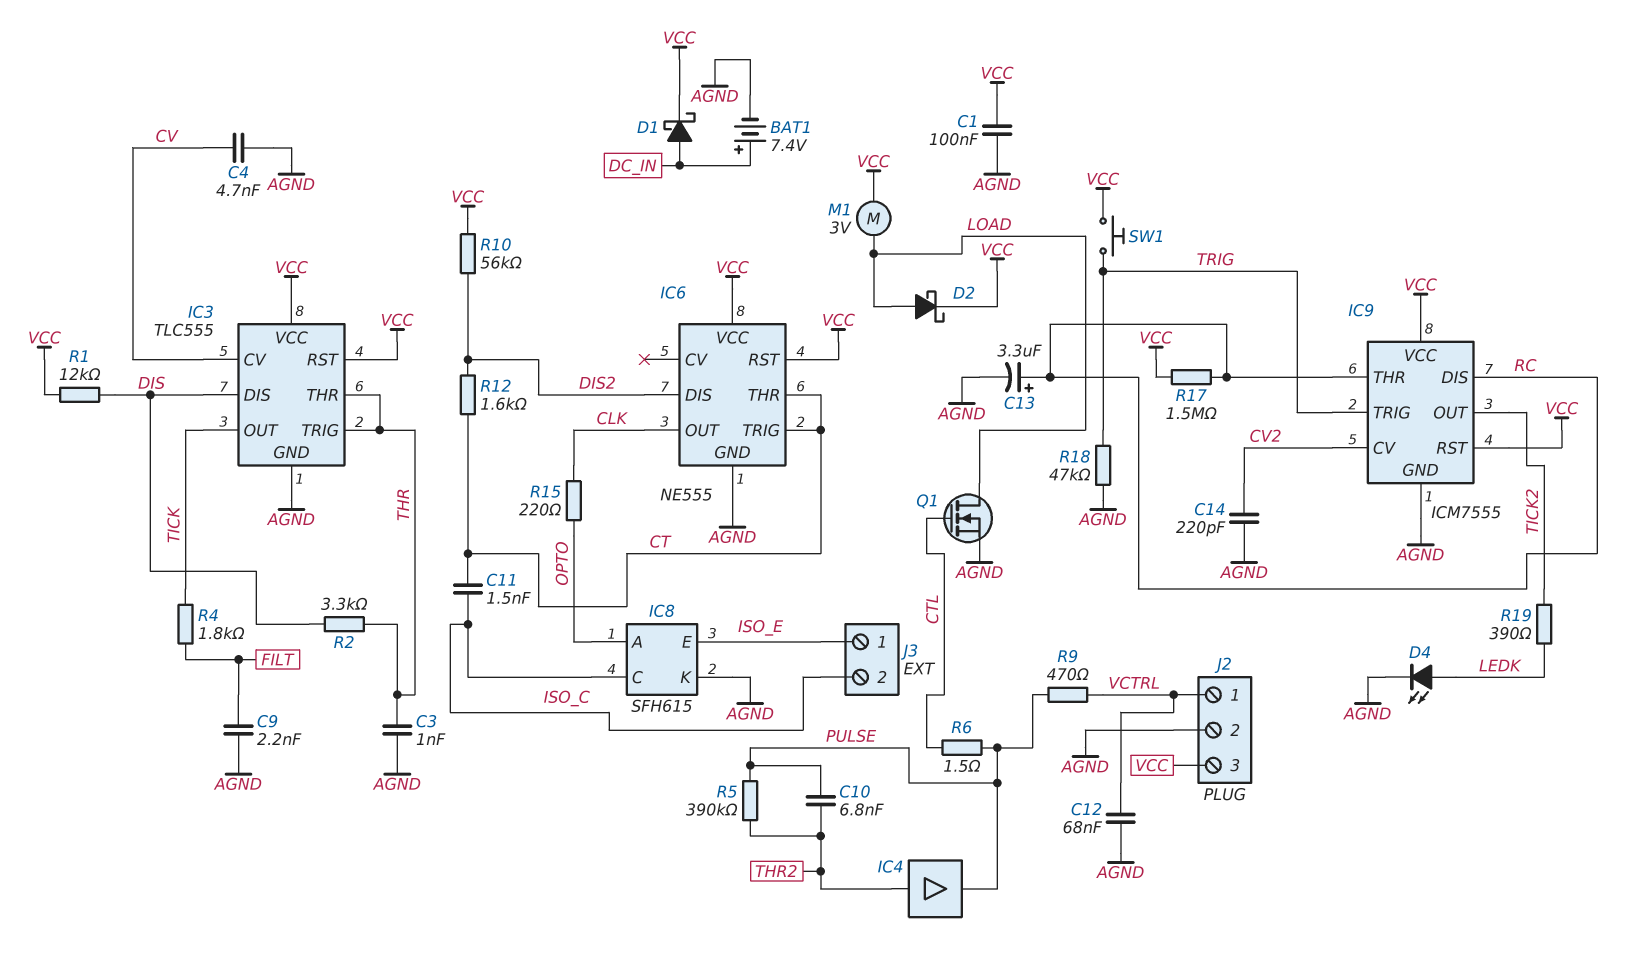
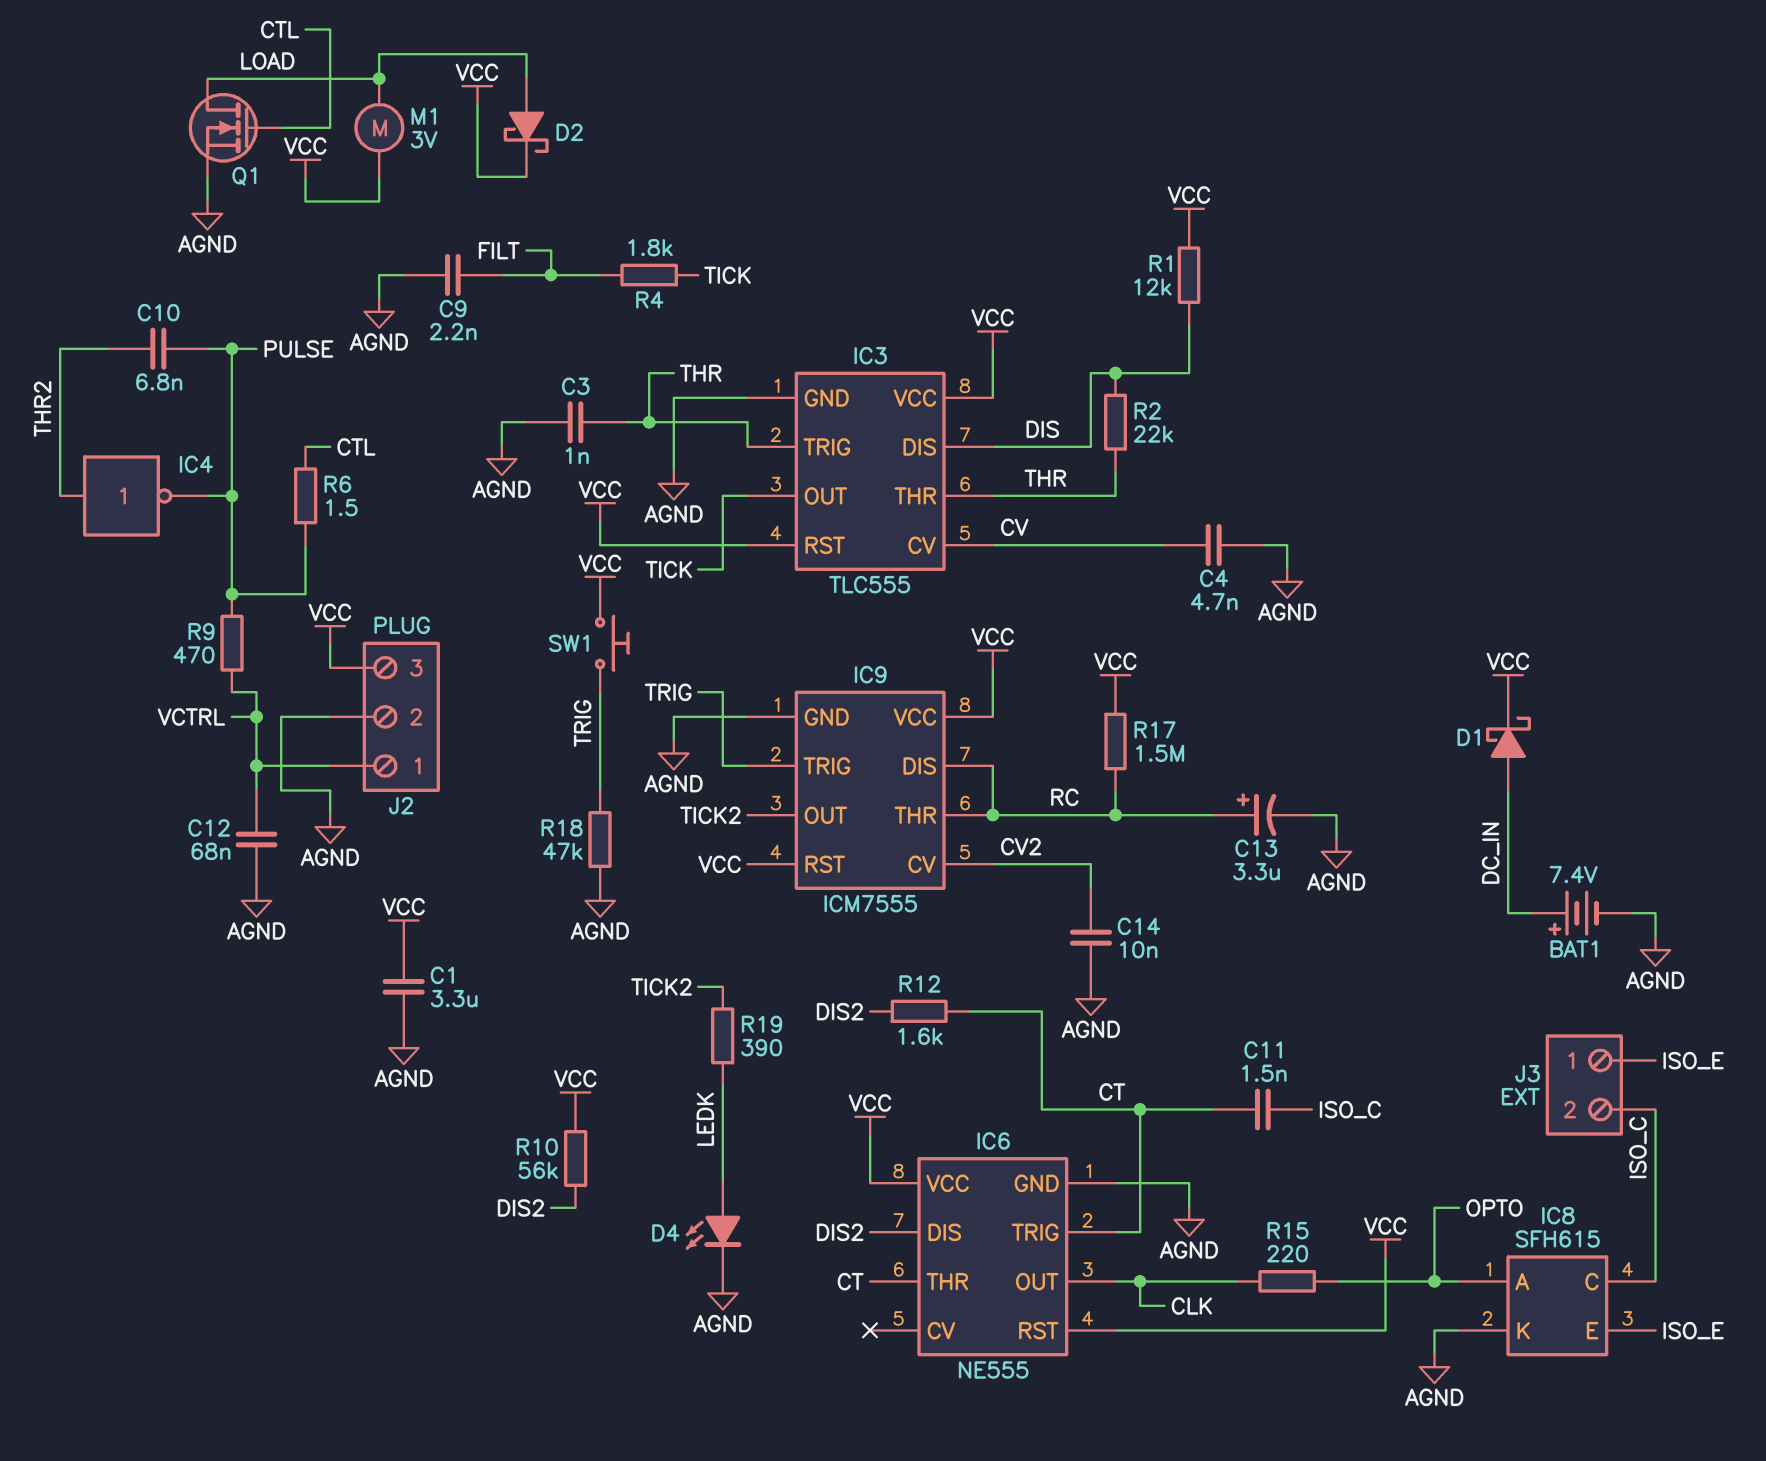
C1: 100nF (AGND, VCC) -> 3.3uF (AGND, VCC)
C14: 220pF (AGND, CV2) -> 10nF (AGND, CV2)
IC4: buffer (in THR2, out PULSE) -> NOT (in THR2, out PULSE)
R2: 3.3k (DIS, THR) -> 22k (DIS, THR)
R5: 390k (PULSE, THR2) -> none

